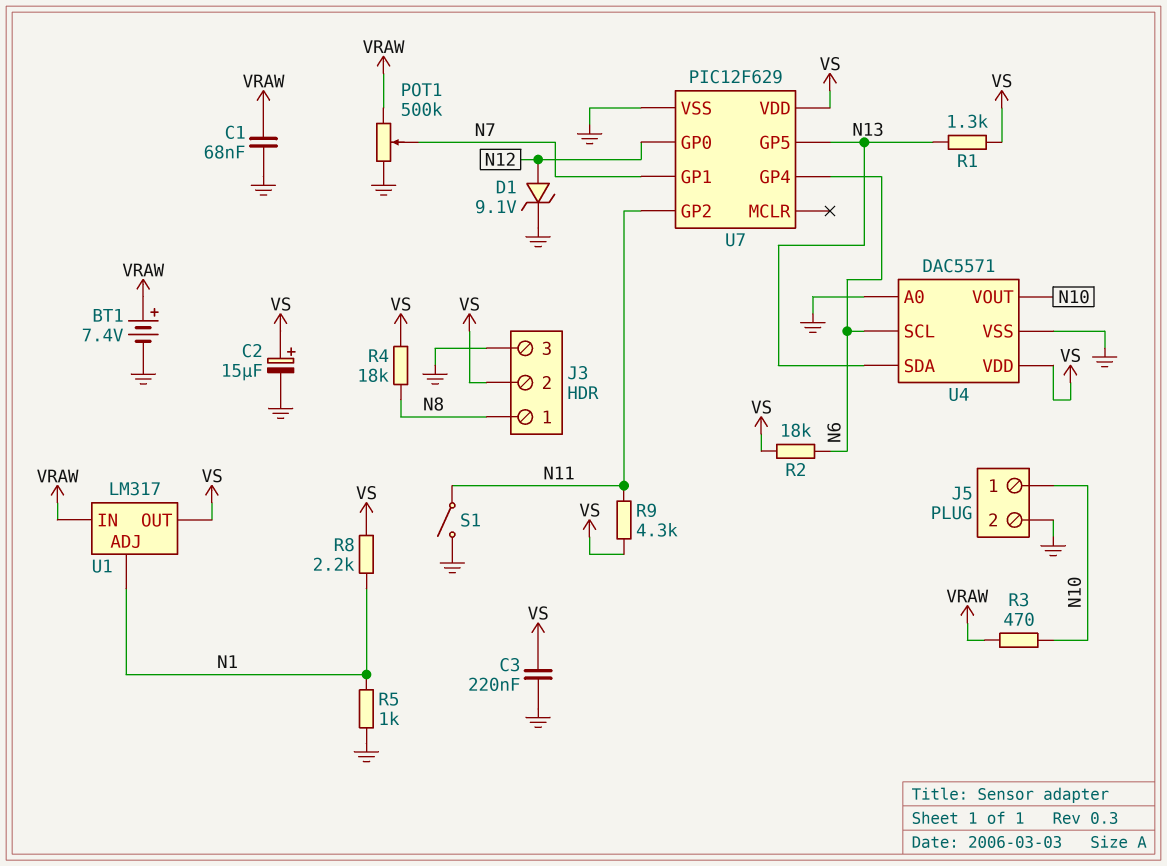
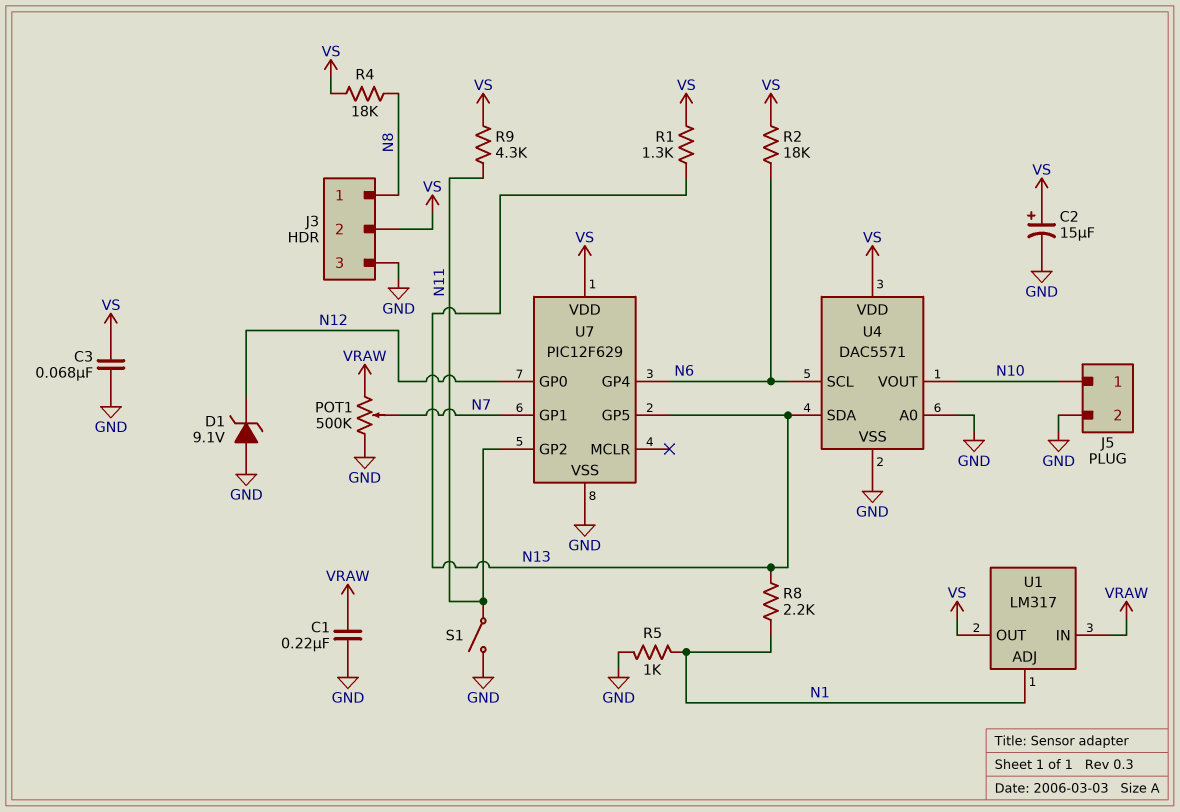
BT1: 7.4V (plus VRAW, minus GND) -> none
C1: 68nF (GND, VRAW) -> 220nF (GND, VRAW)
C3: 220nF (GND, VS) -> 68nF (GND, VS)
D1: zener 9.1V (A N12, K GND) -> zener 9.1V (A GND, K N12)
R3: 470 (N10, VRAW) -> none
R8: 2.2k (N1, VS) -> 2.2k (N1, N13)

